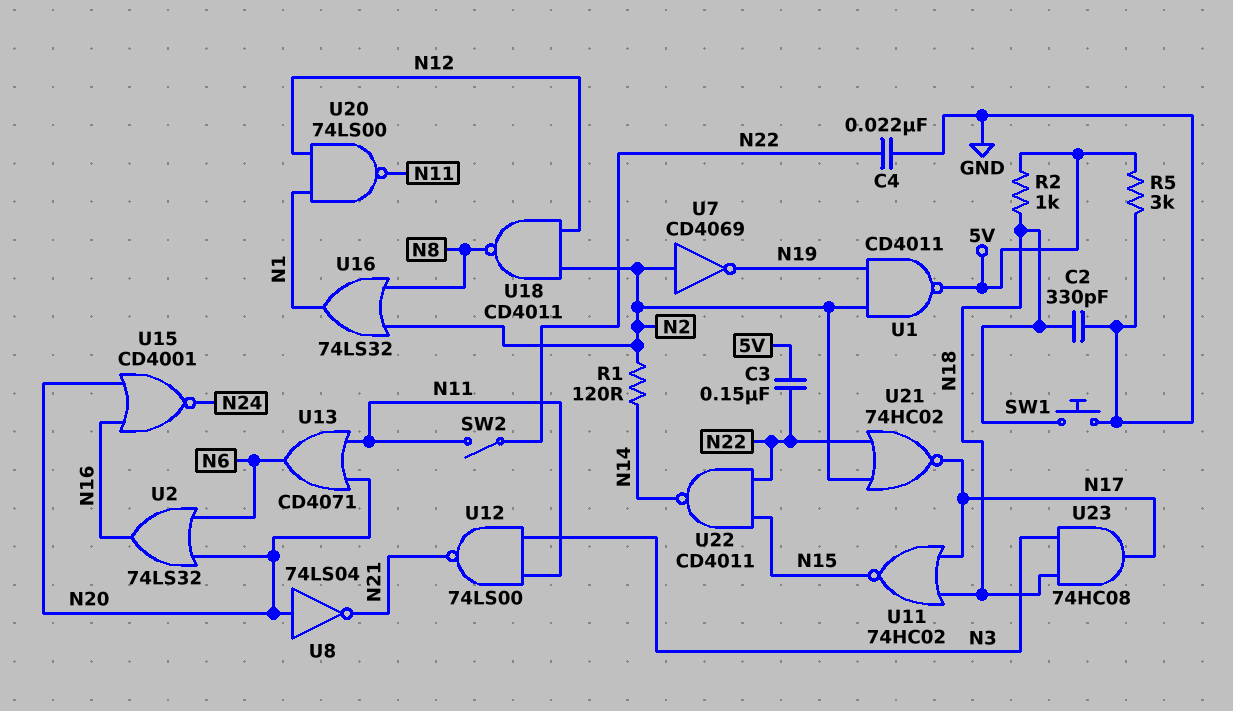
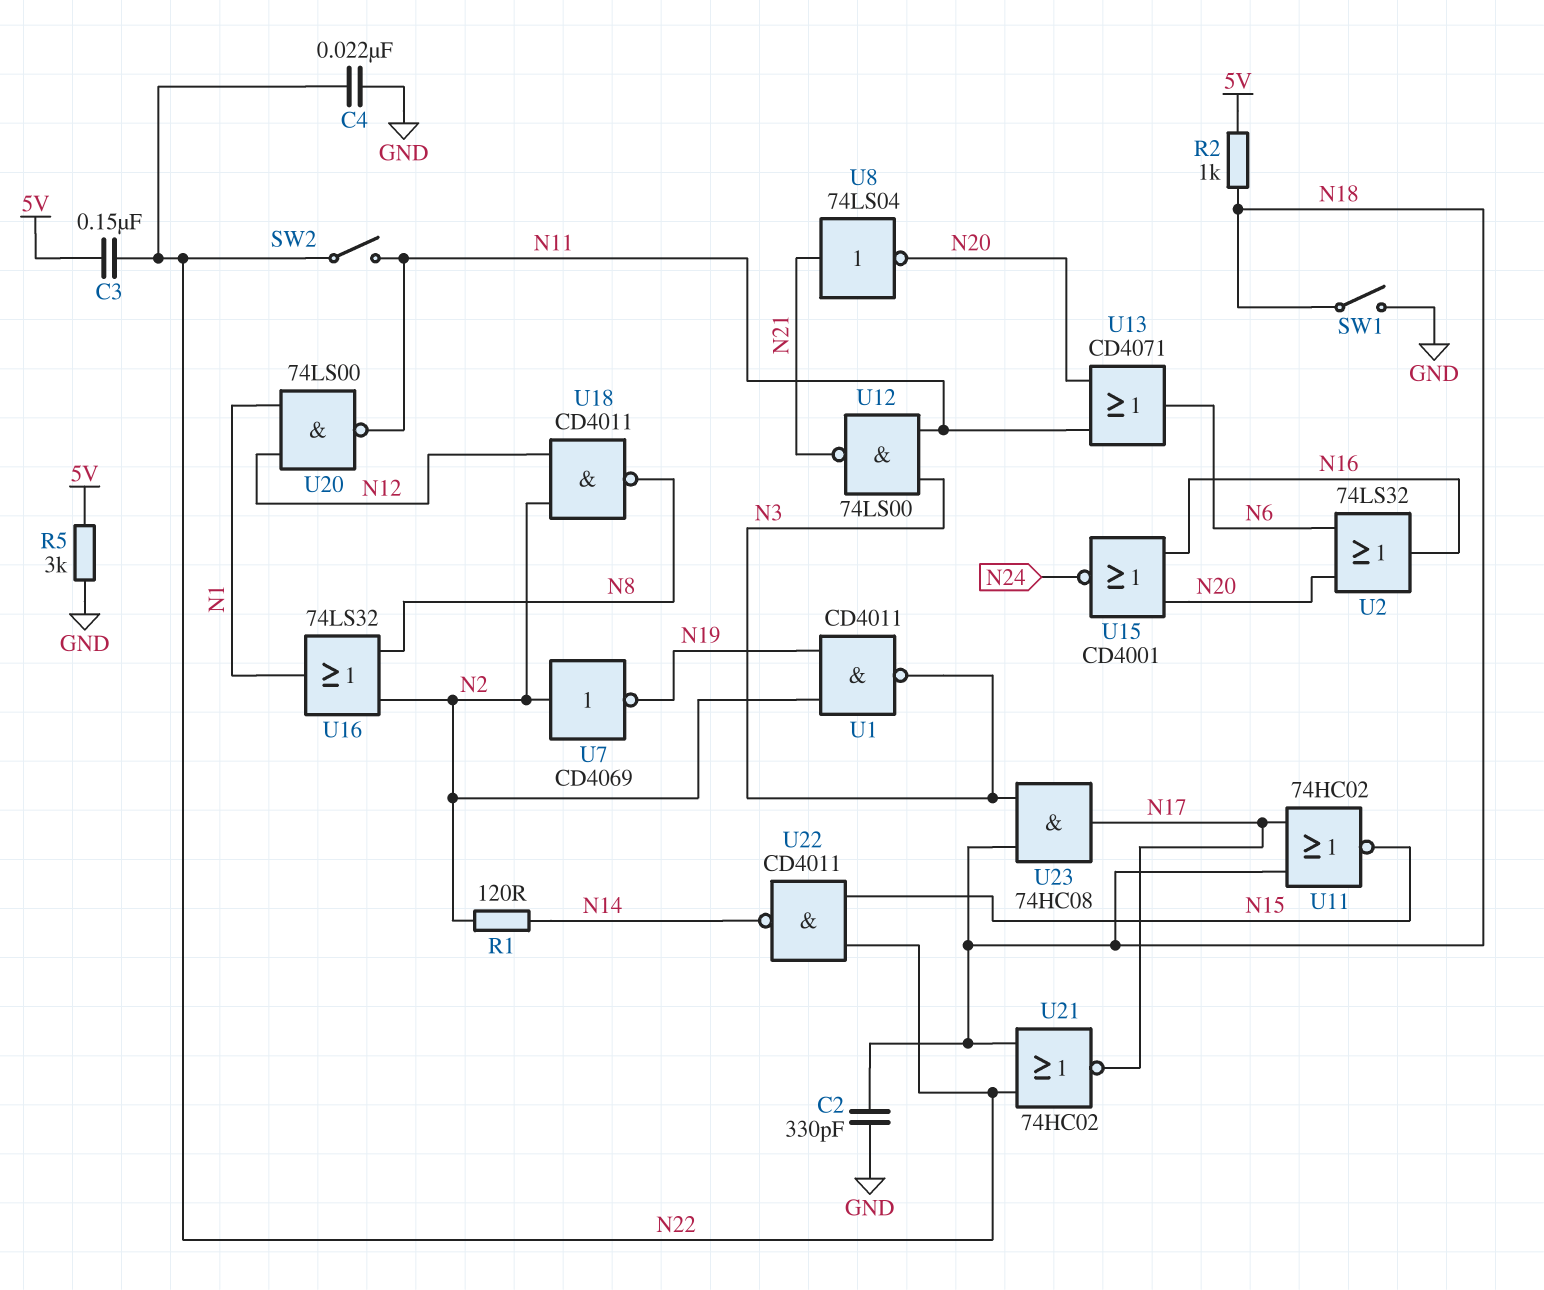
SW1: button (GND, N18) -> switch (GND, N18)
U1: NAND CD4011 (in N2, in N19, out 5V) -> NAND CD4011 (in N2, in N19, out N3)
U8: NOT 74LS04 (in N20, out N21) -> NOT 74LS04 (in N21, out N20)
U21: NOR 74HC02 (in N2, in N22, out N17) -> NOR 74HC02 (in N18, in N22, out N17)

